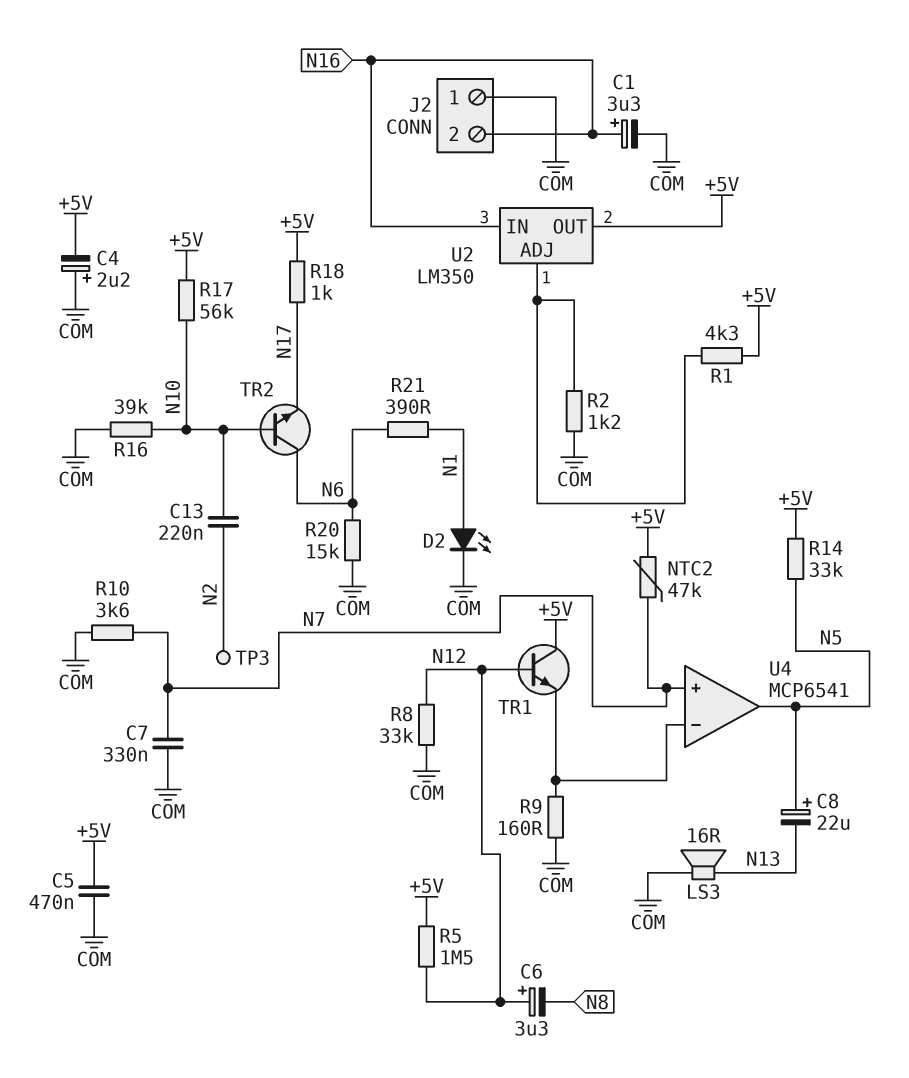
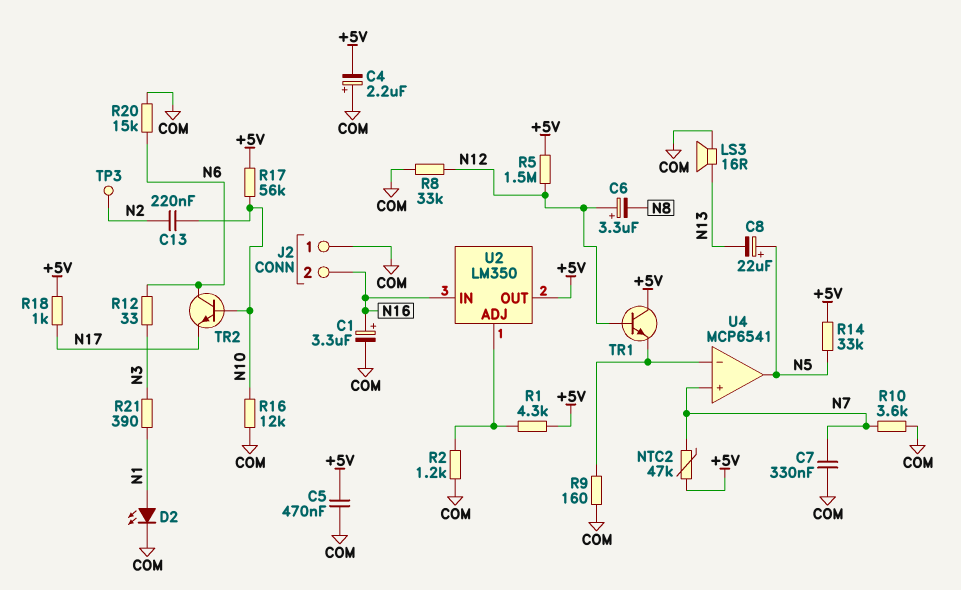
R12: none -> 33 (N3, N6)
R16: 39k (COM, N10) -> 12k (COM, N10)
R21: 390 (N1, N6) -> 390 (N1, N3)

